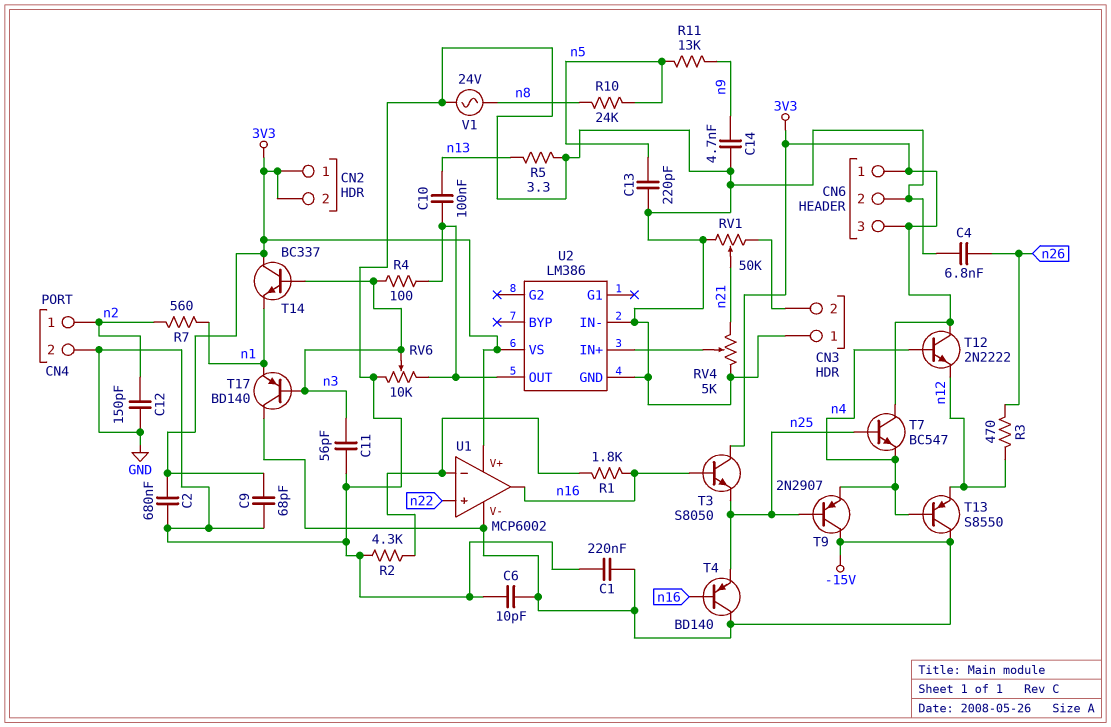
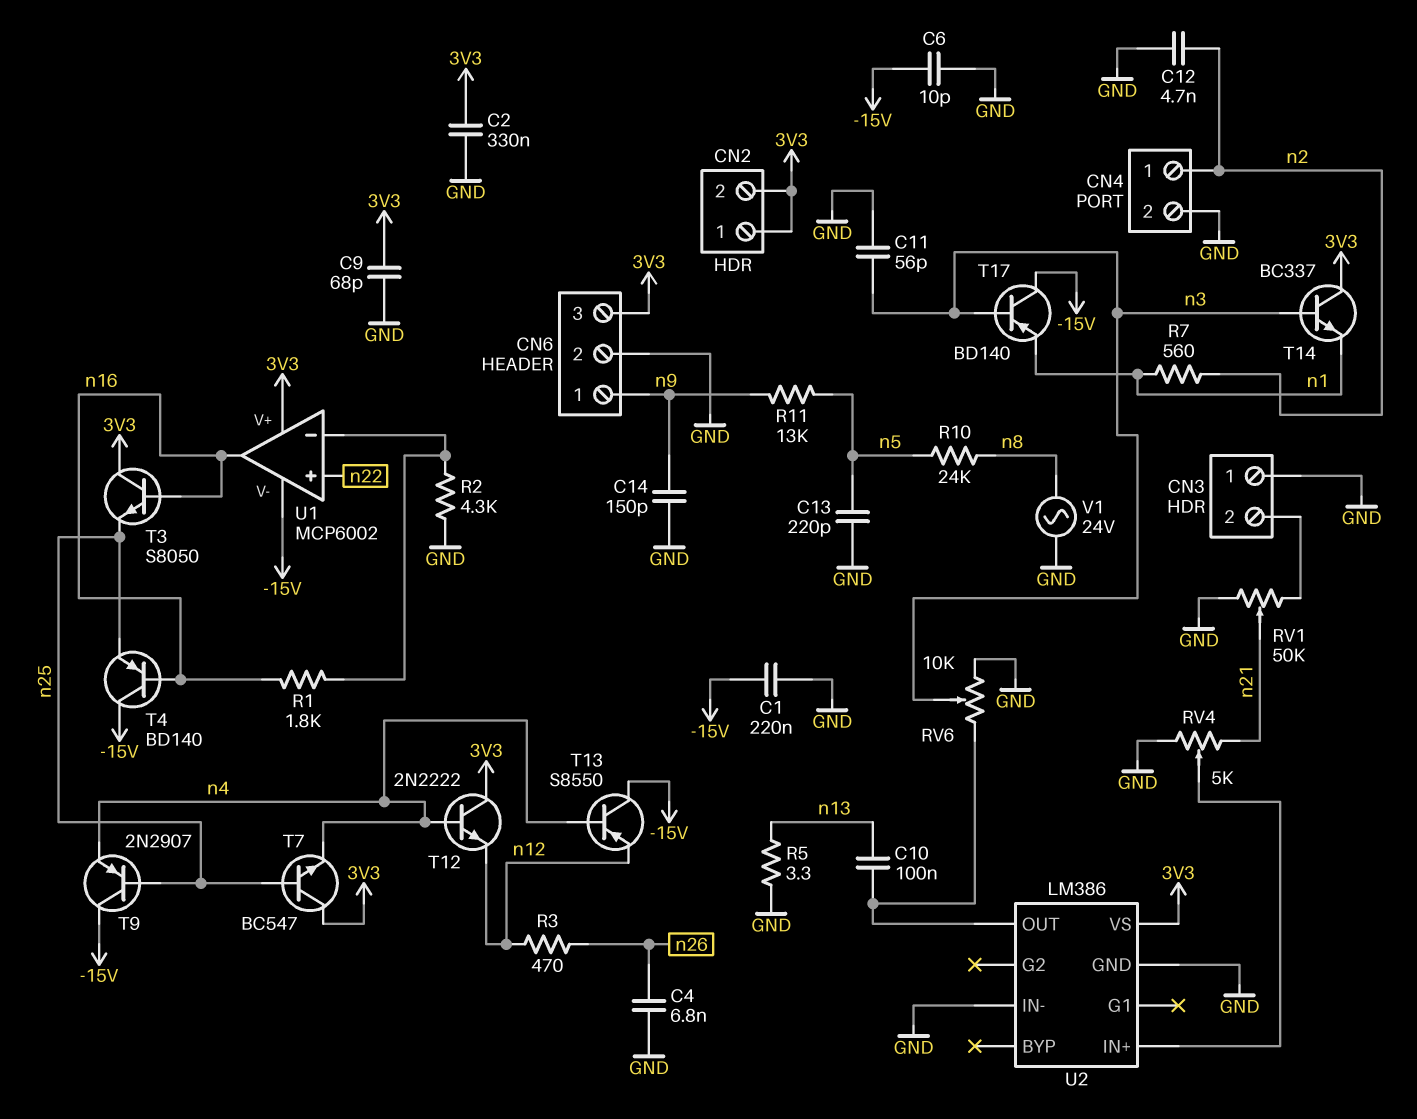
C2: 680nF (3V3, GND) -> 330nF (3V3, GND)
C12: 150pF (GND, n2) -> 4.7nF (GND, n2)
C14: 4.7nF (GND, n9) -> 150pF (GND, n9)
CN6 pin 1: 3V3 -> n9
R4: 100 (U2/OUT, n3) -> none

